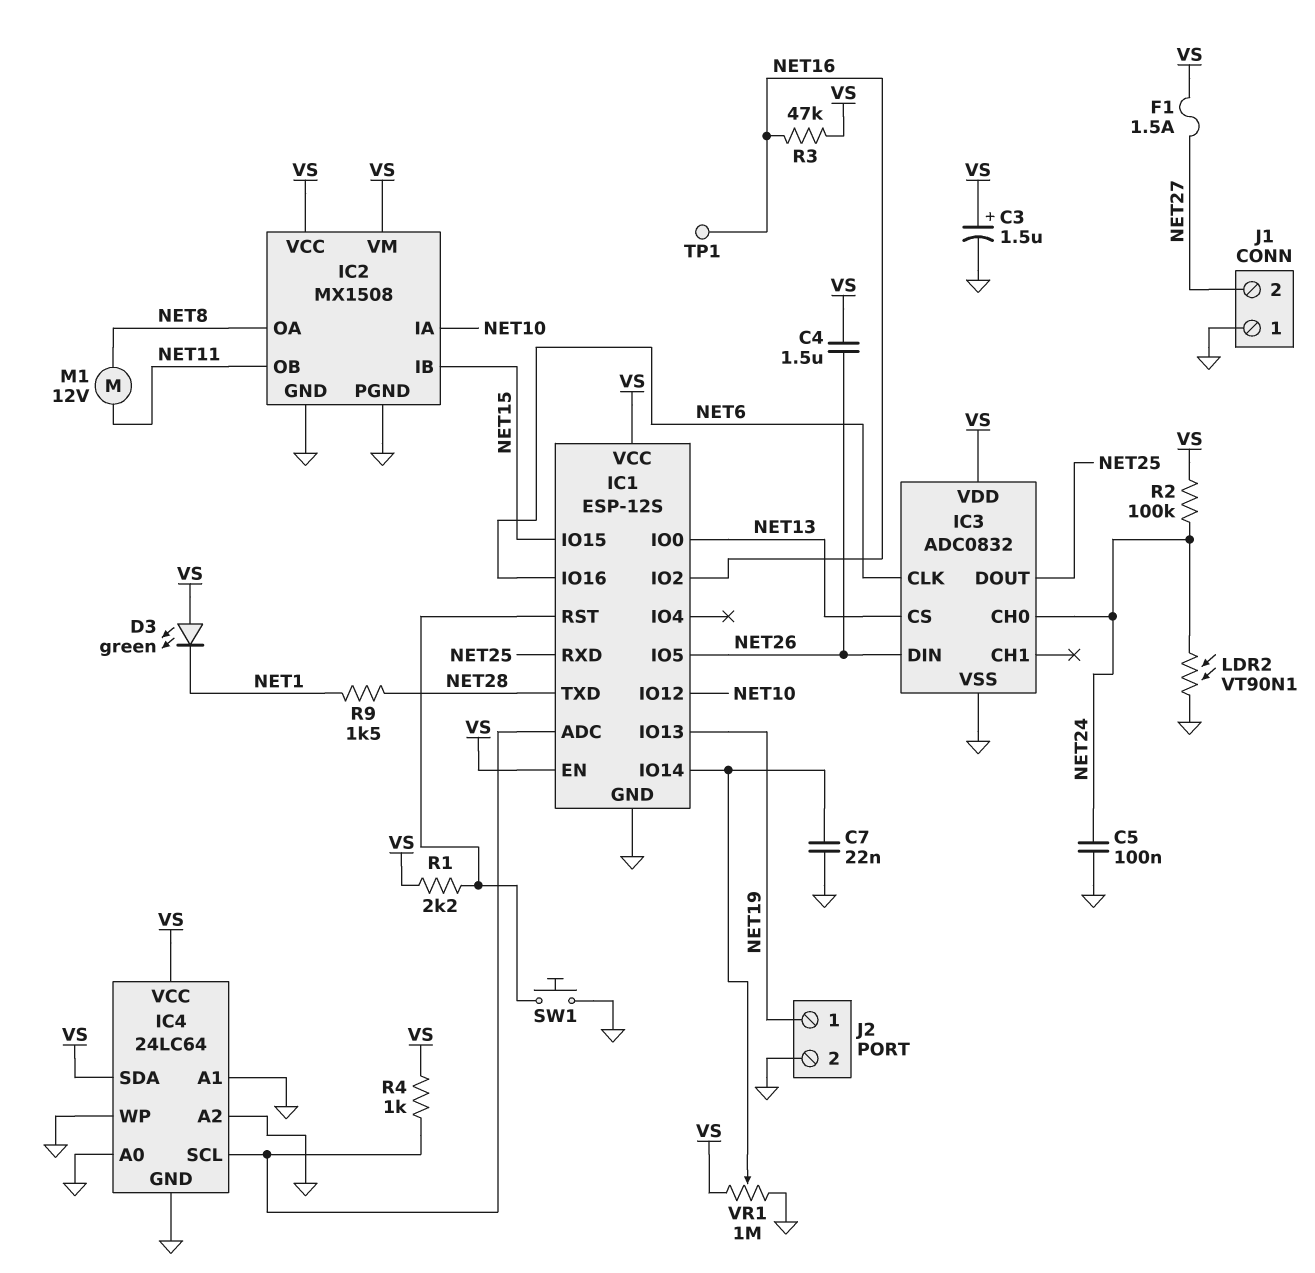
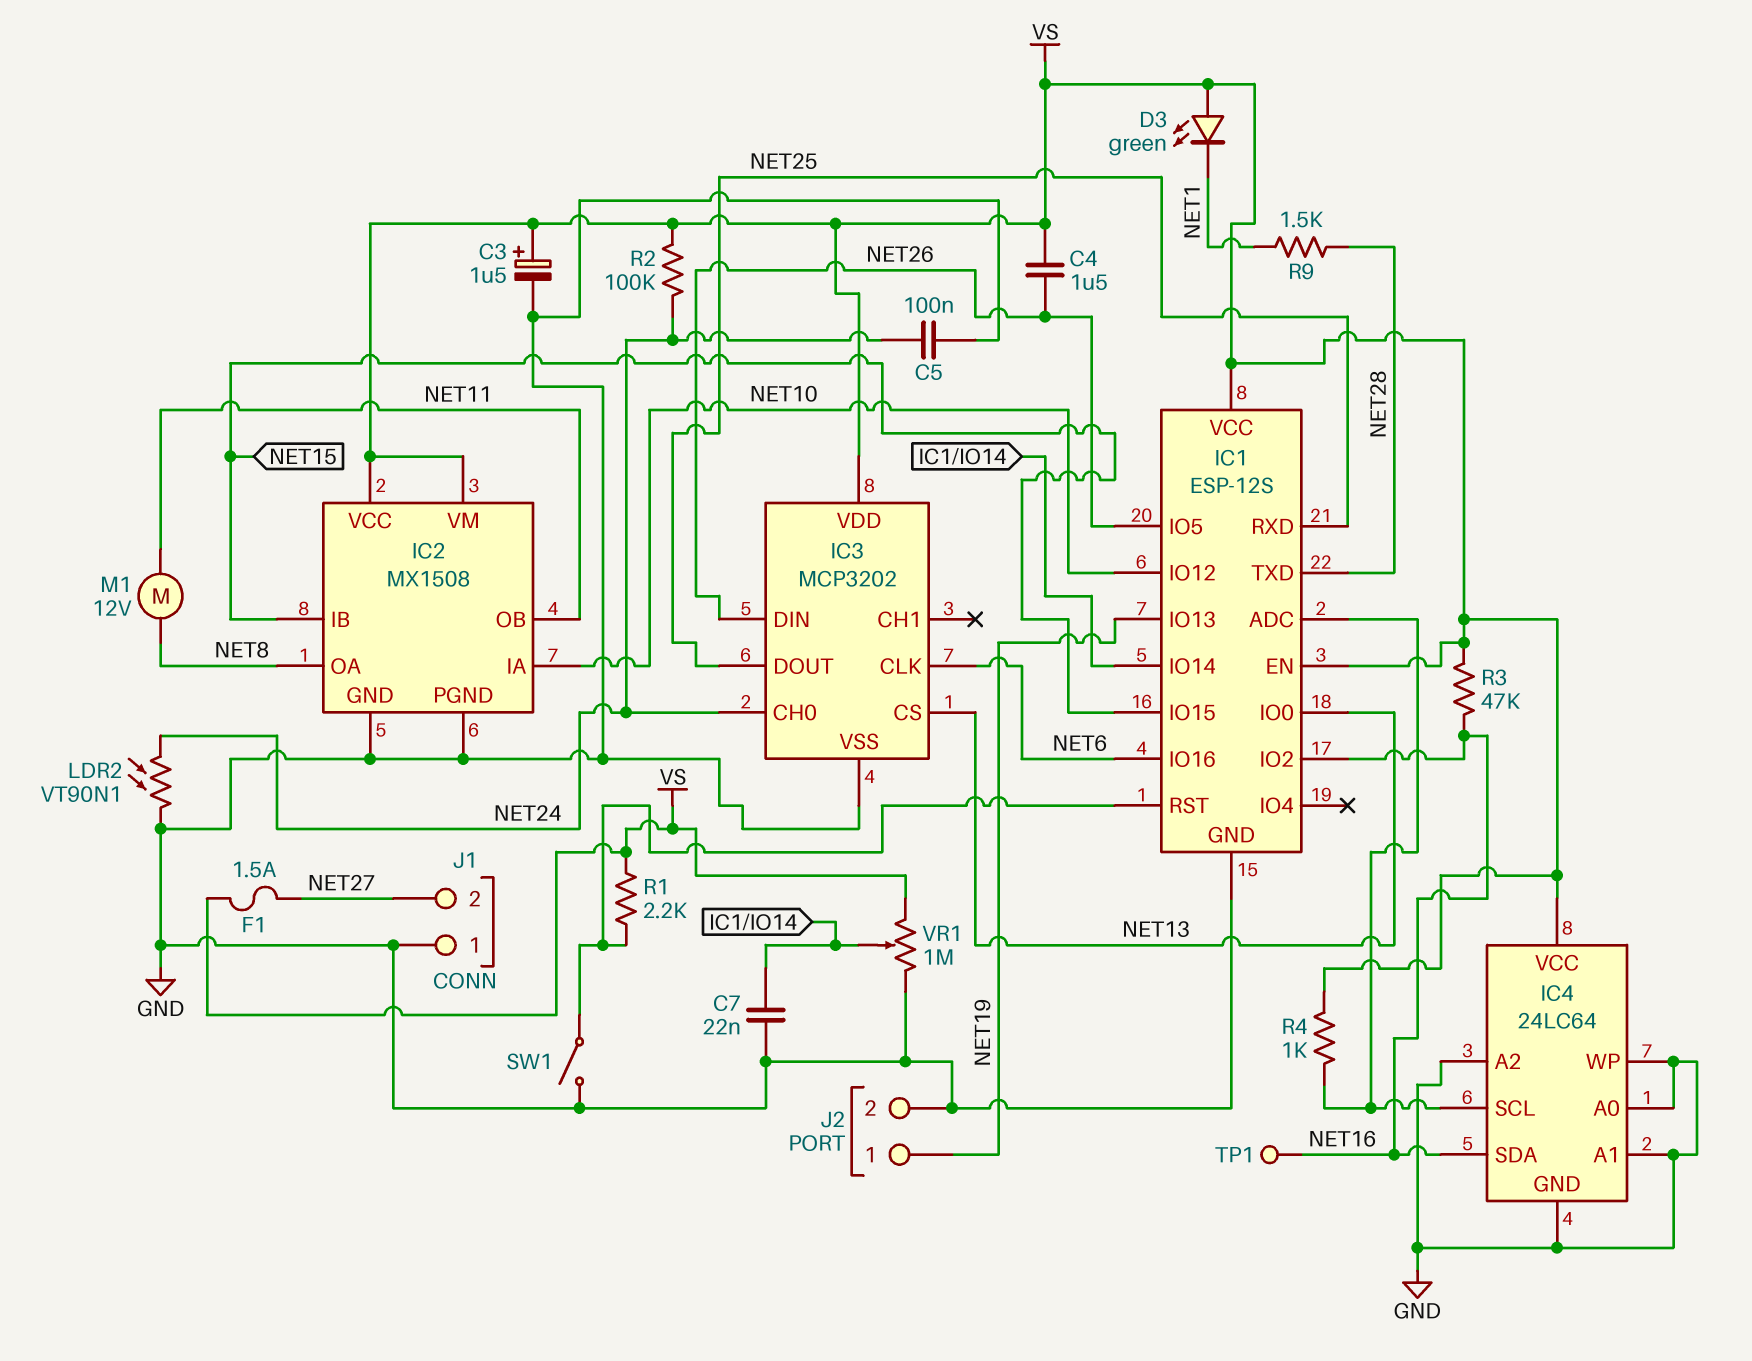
IC3: ADC0832 -> MCP3202
IC4 pin SDA: VS -> NET16
SW1: button (GND, IC1/RST) -> switch (GND, IC1/RST)

